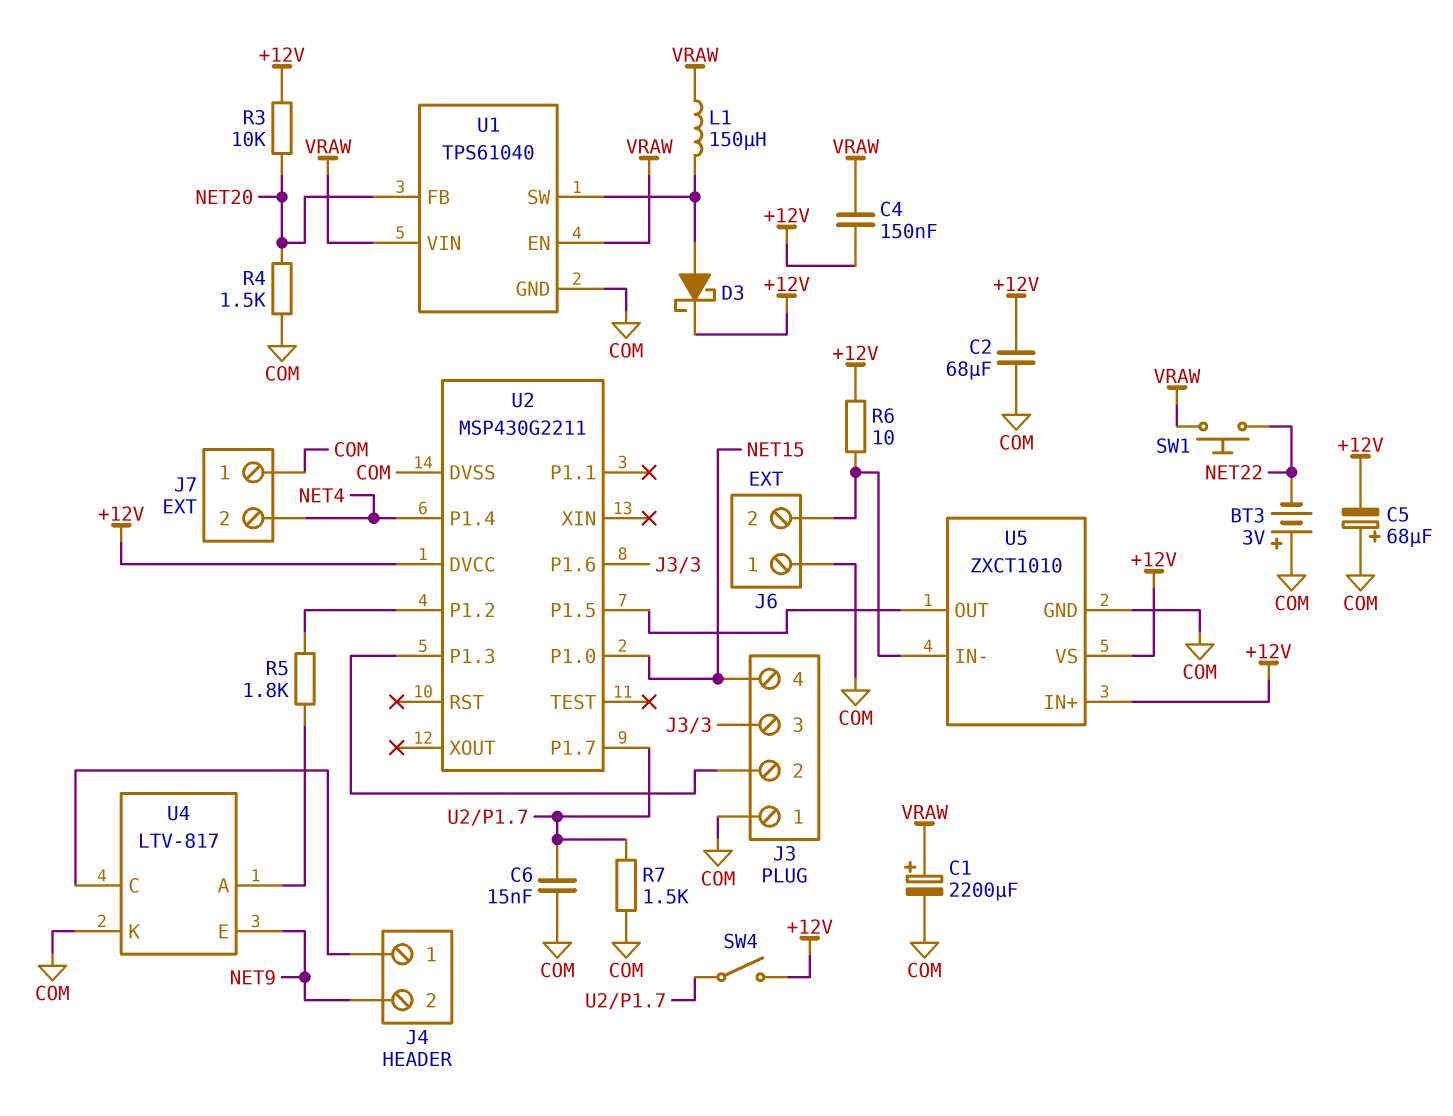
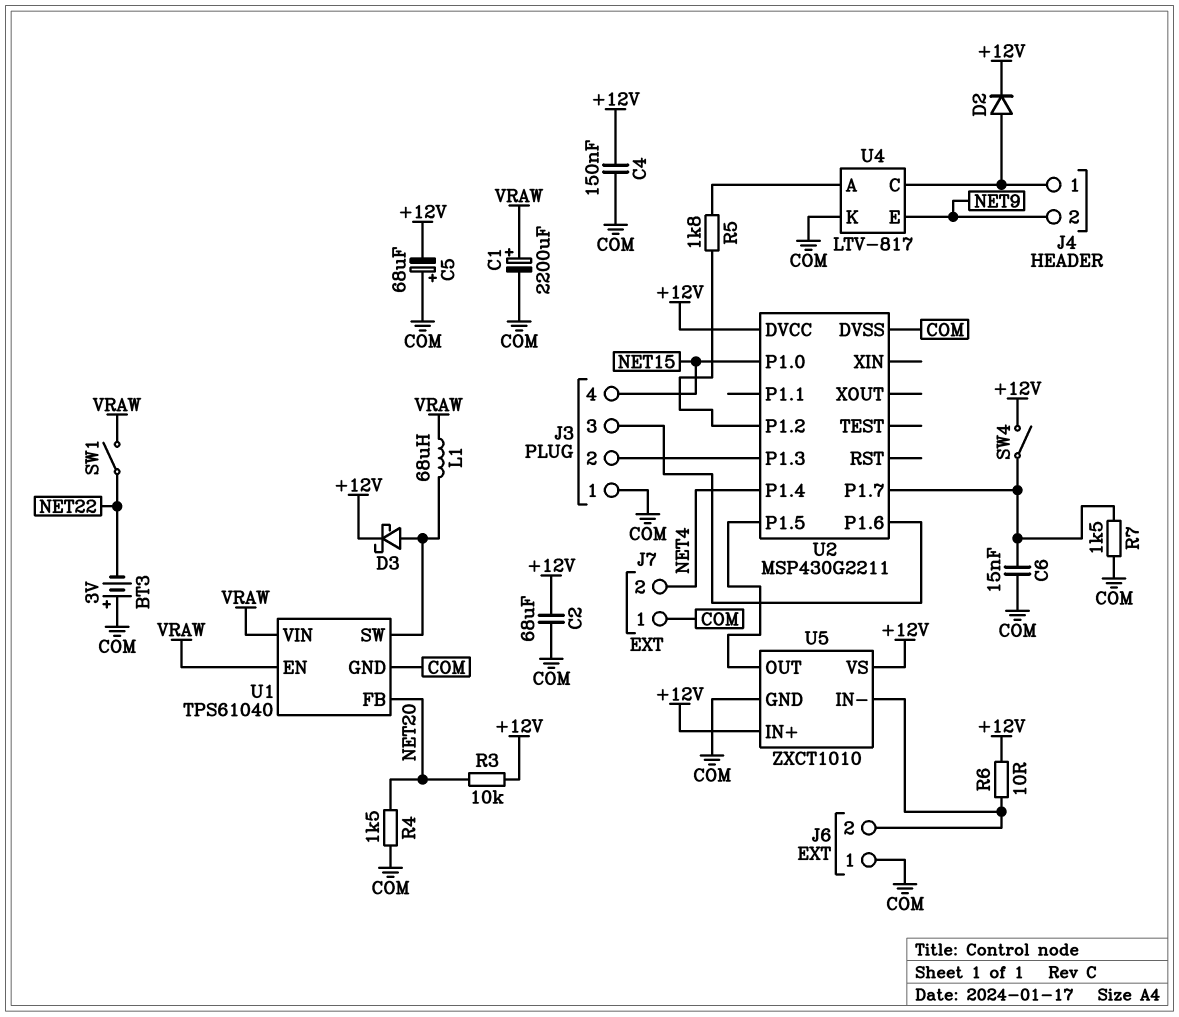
C4: 150nF (+12V, VRAW) -> 150nF (+12V, COM)
D2: none -> diode (A J4/1, K +12V)
L1: 150uH (U1/SW, VRAW) -> 68uH (U1/SW, VRAW)
SW1: button (NET22, VRAW) -> switch (NET22, VRAW)

